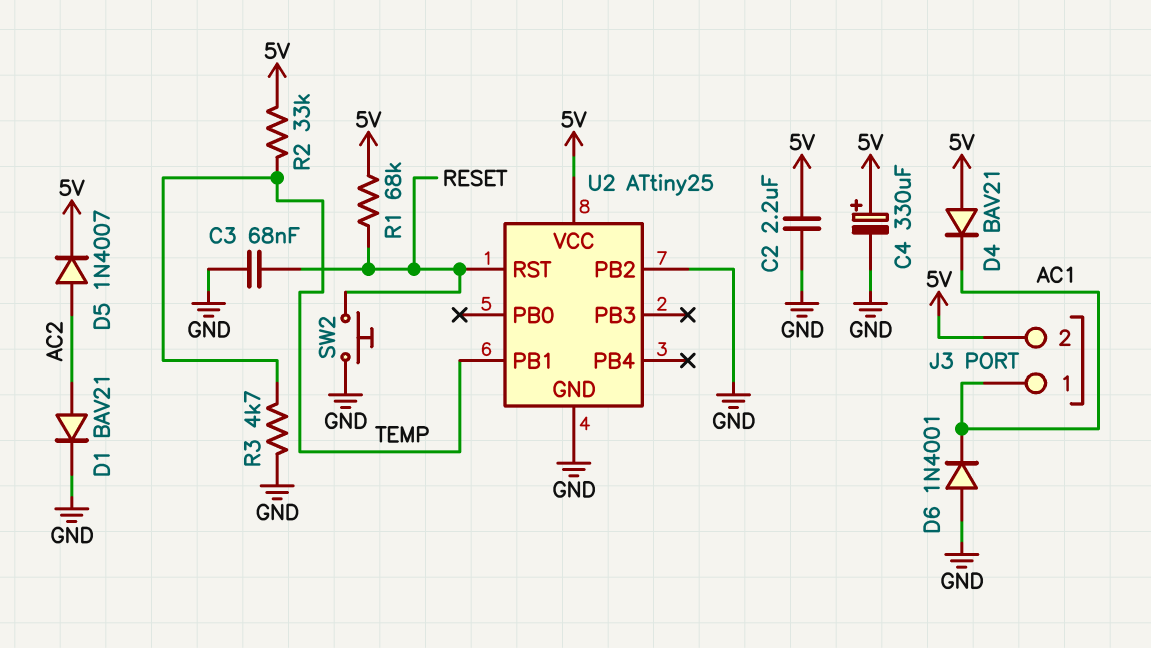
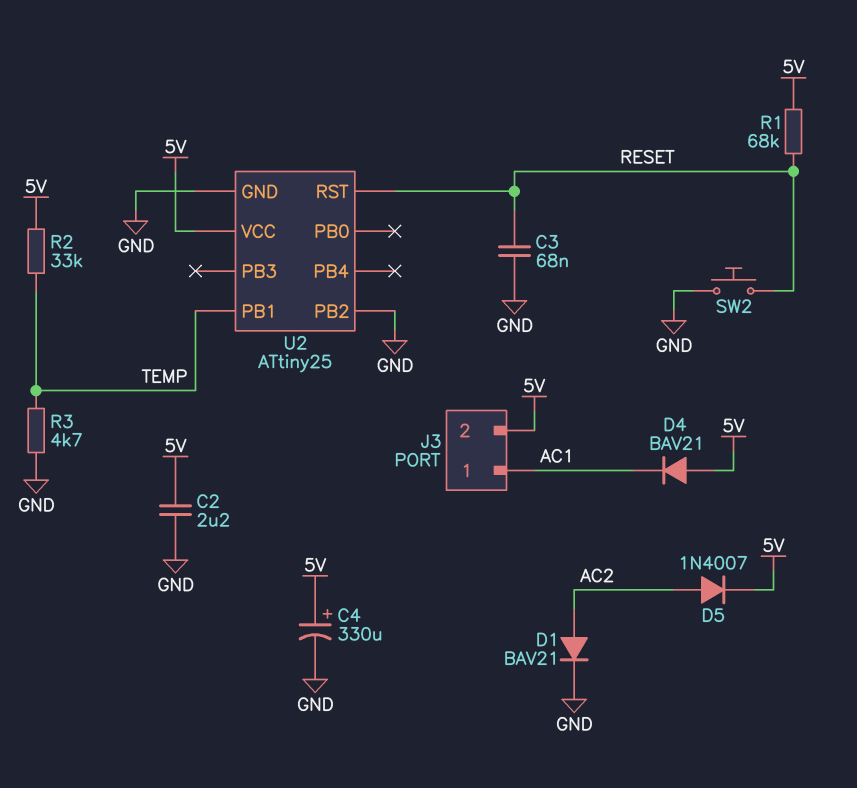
D6: diode 1N4001 (A GND, K AC1) -> none

